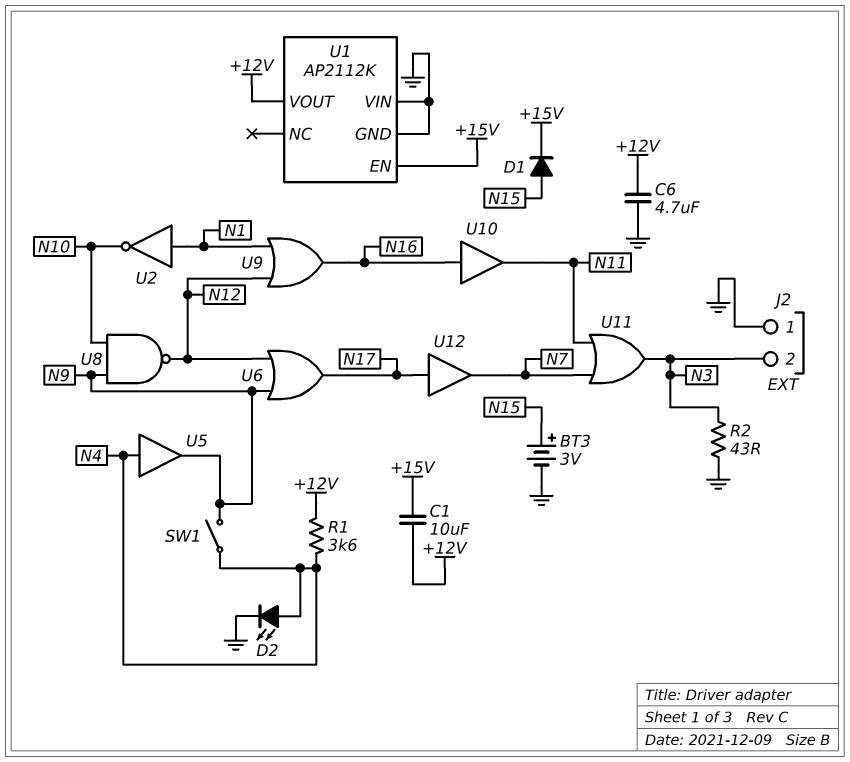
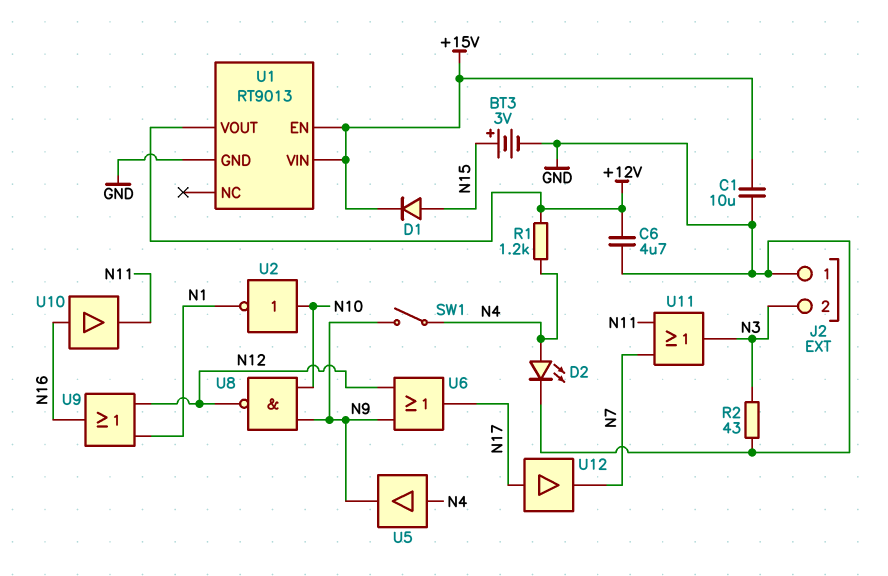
C1: 10uF (+12V, +15V) -> 10uF (+15V, GND)
R1: 3.6k (+12V, N4) -> 1.2k (+12V, N4)
U1: AP2112K -> RT9013
U1 pin VIN: GND -> +15V
U2: NOT (in N1, out N10) -> NOT (in N10, out N1)

